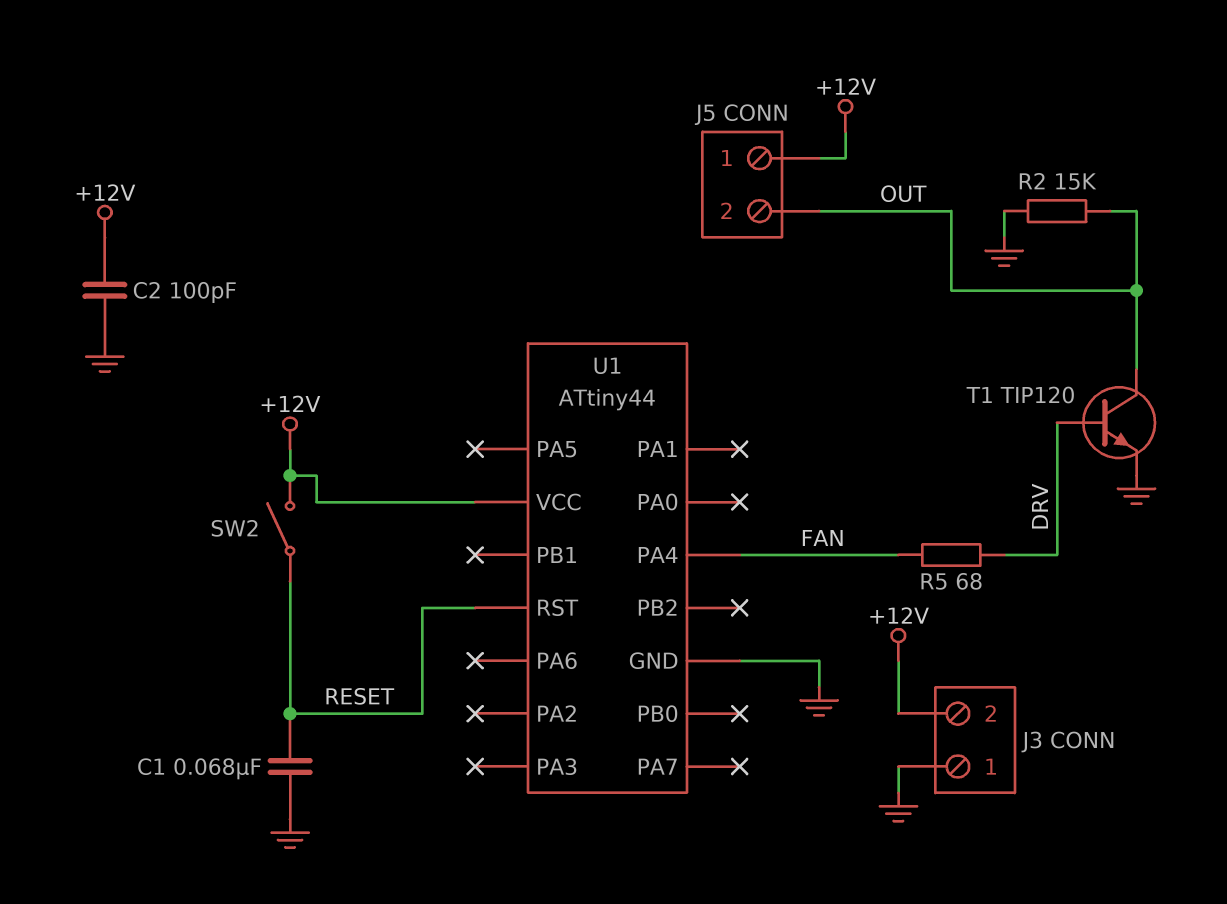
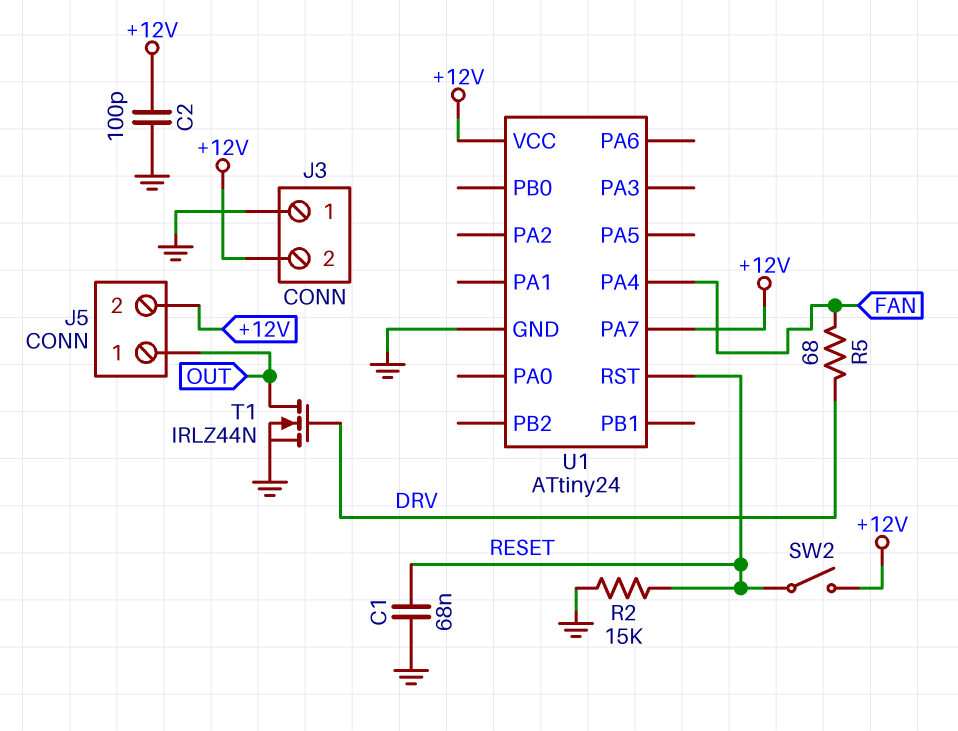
J5 pin 1: +12V -> OUT
J5 pin 2: OUT -> +12V
R2: 15k (GND, OUT) -> 15k (GND, RESET)
T1: NPN TIP120 (B DRV, C OUT, E GND) -> NMOS IRLZ44N (G DRV, D OUT, S GND)
U1: ATtiny44 -> ATtiny24
U1 pin PA7: none -> +12V

